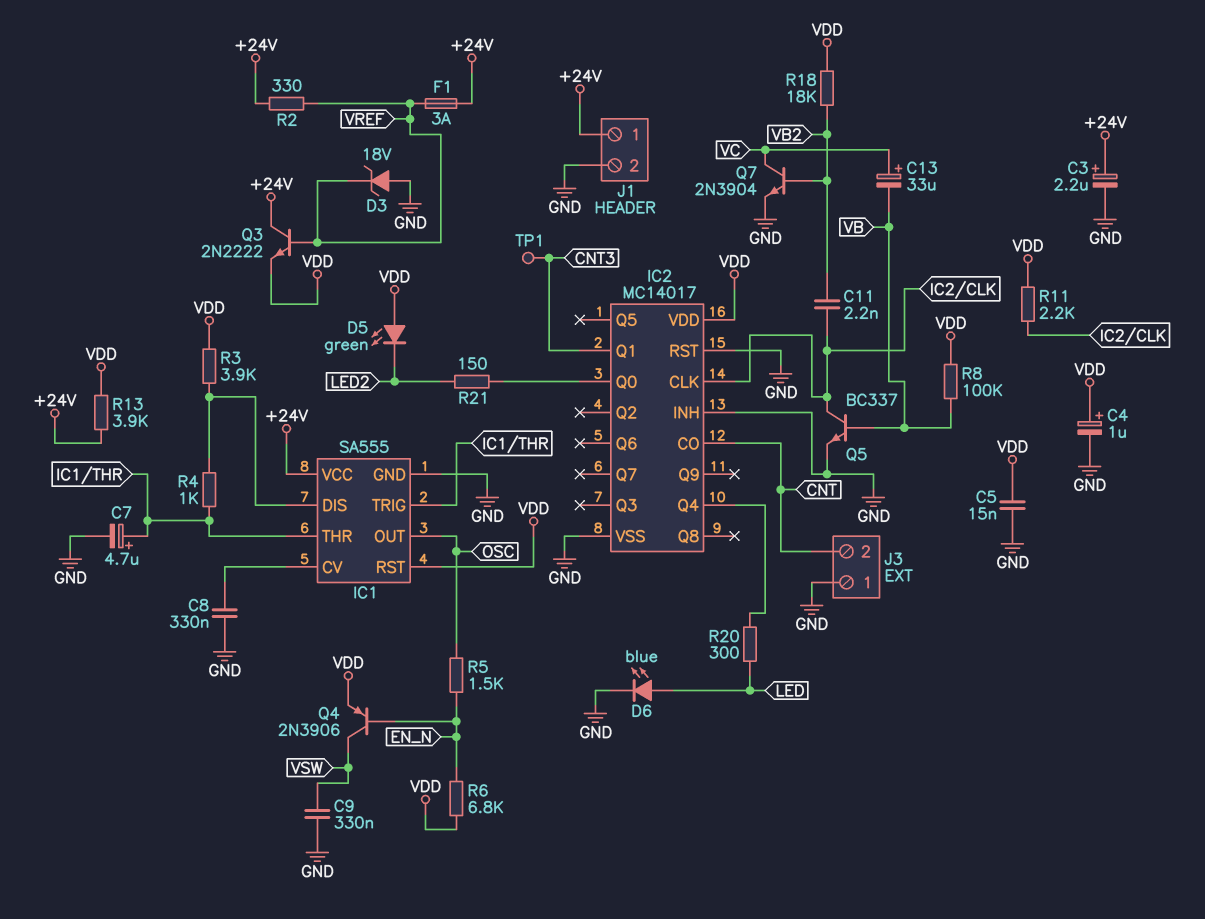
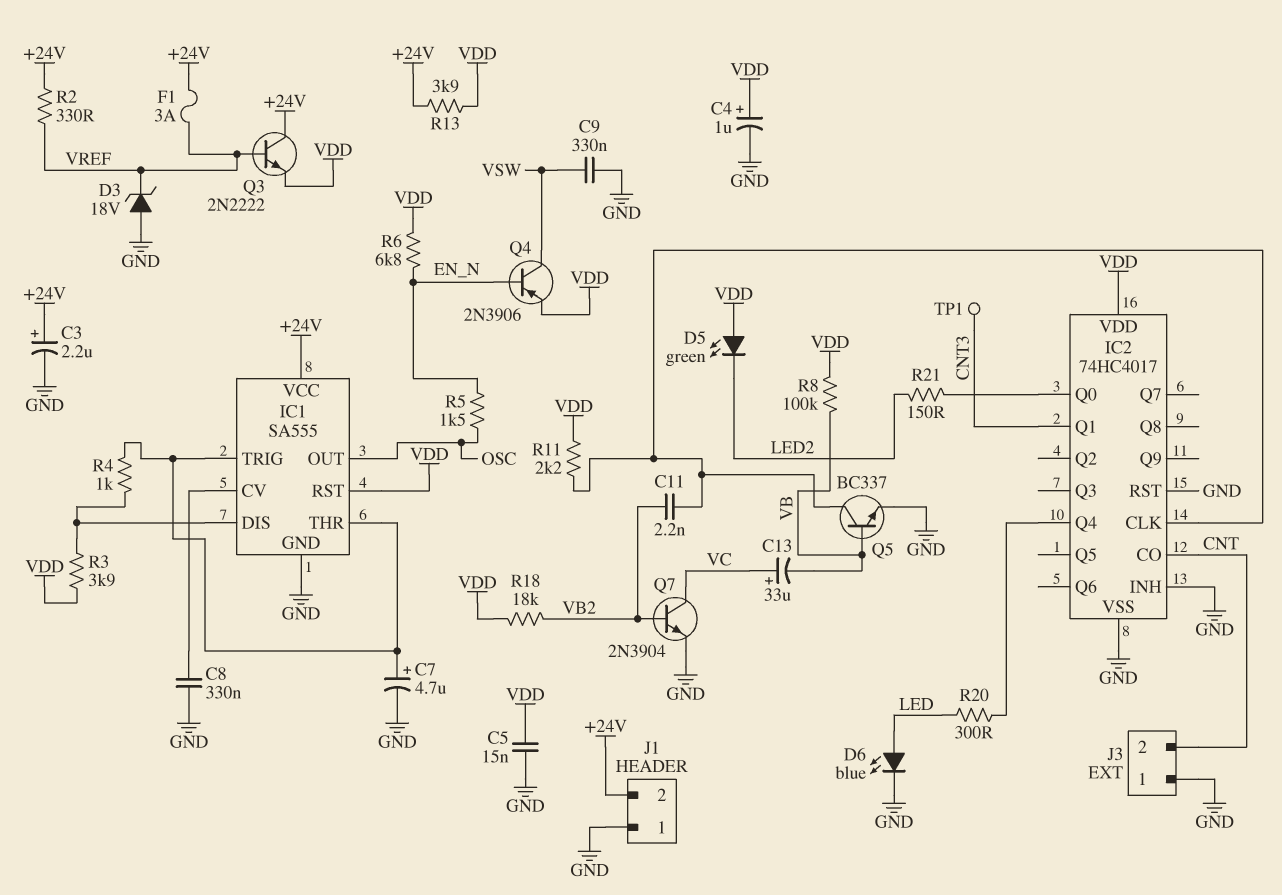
IC2: MC14017 -> 74HC4017
J1 pin 1: +24V -> GND
J1 pin 2: GND -> +24V

